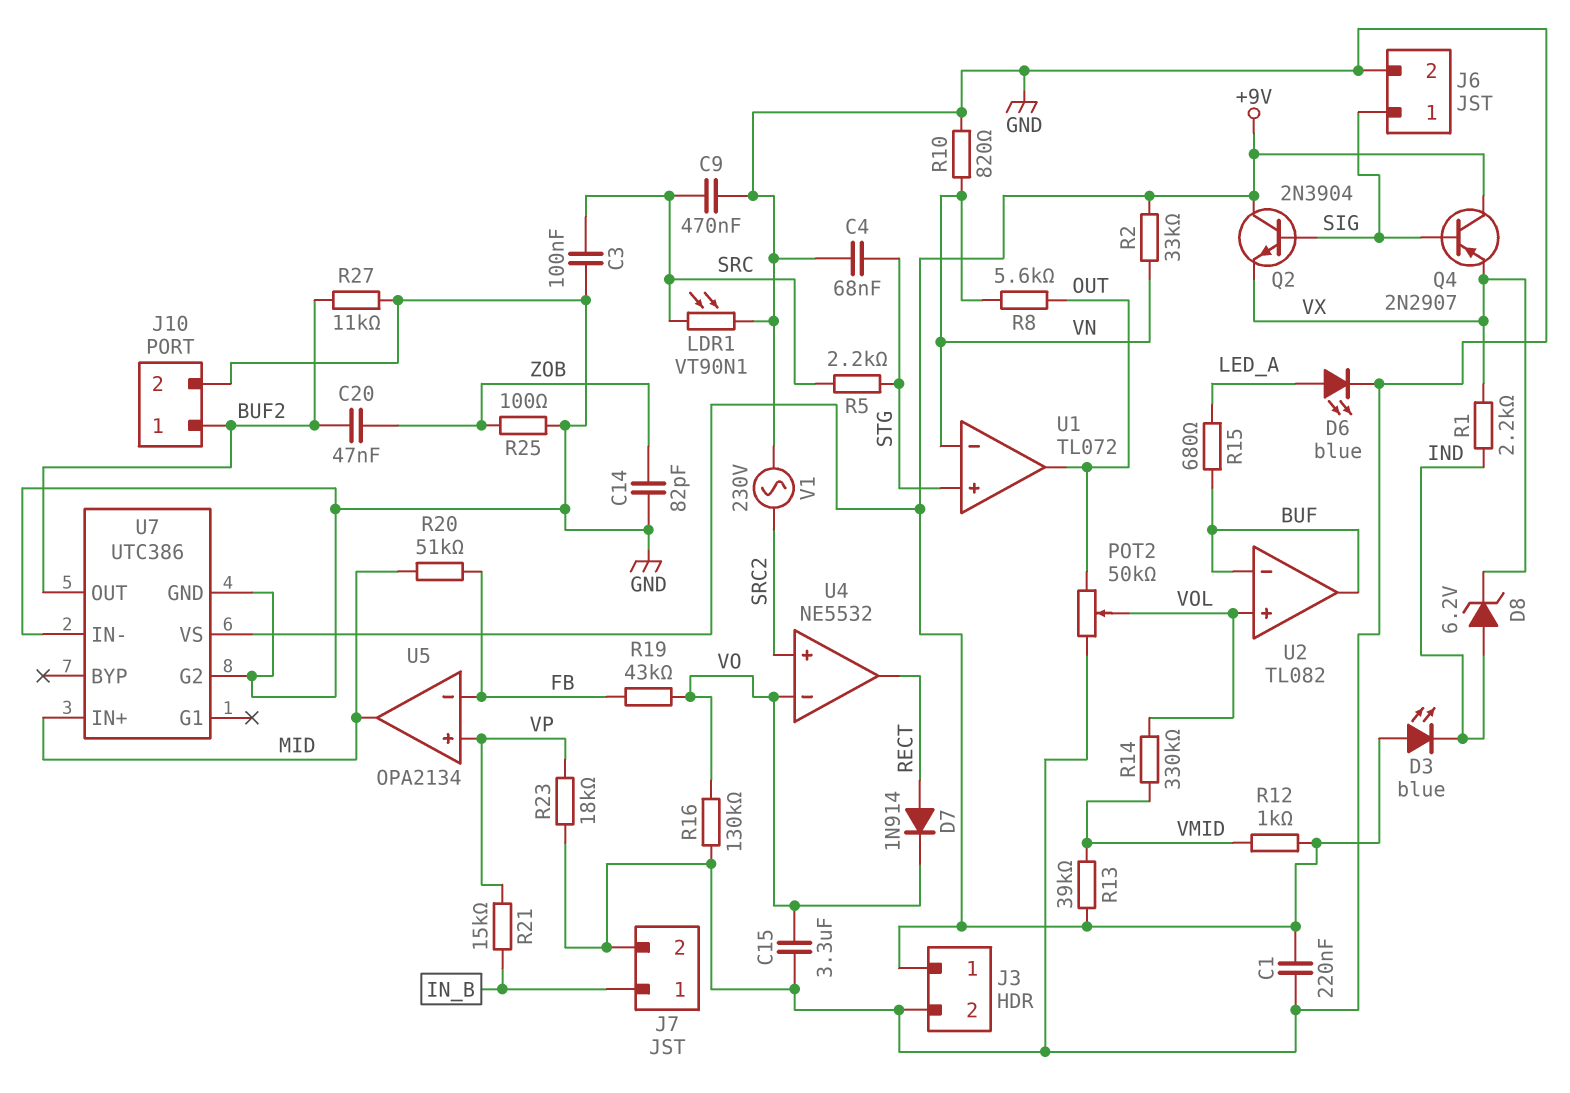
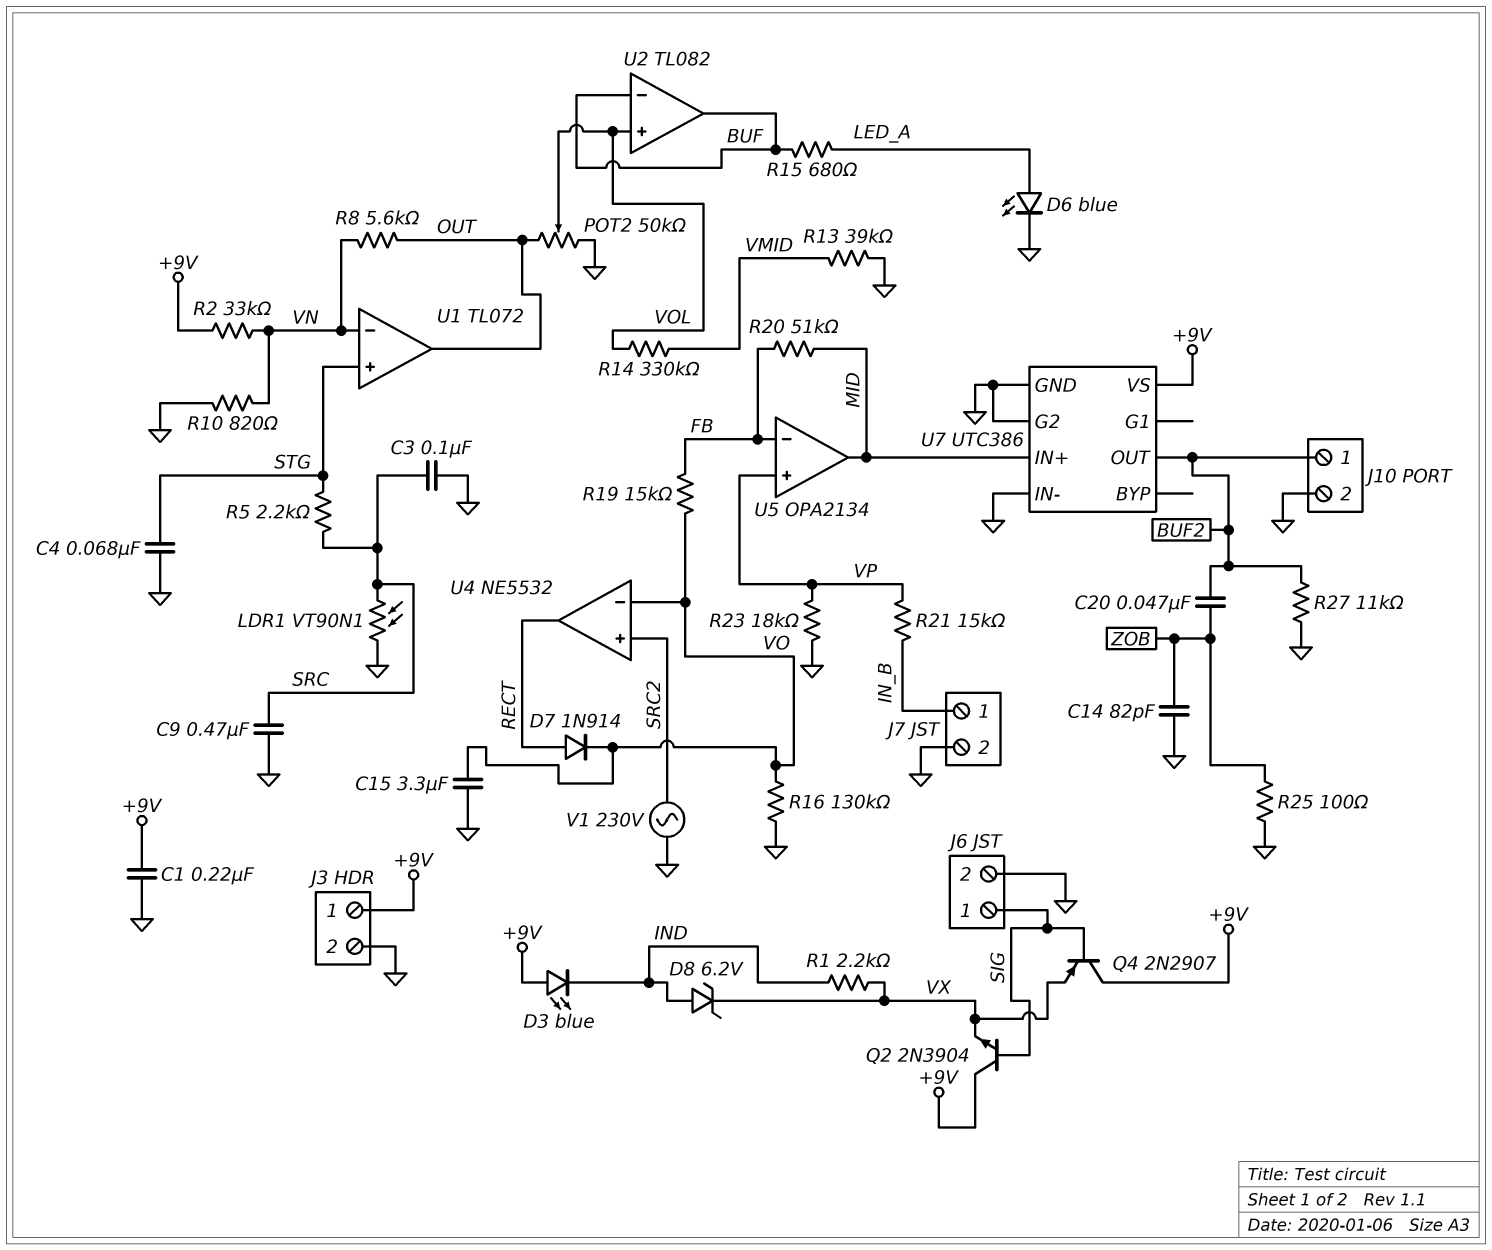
R12: 1k (+9V, VMID) -> none
R13: 39k (+9V, VMID) -> 39k (GND, VMID)
R19: 43k (FB, VO) -> 15k (FB, VO)

